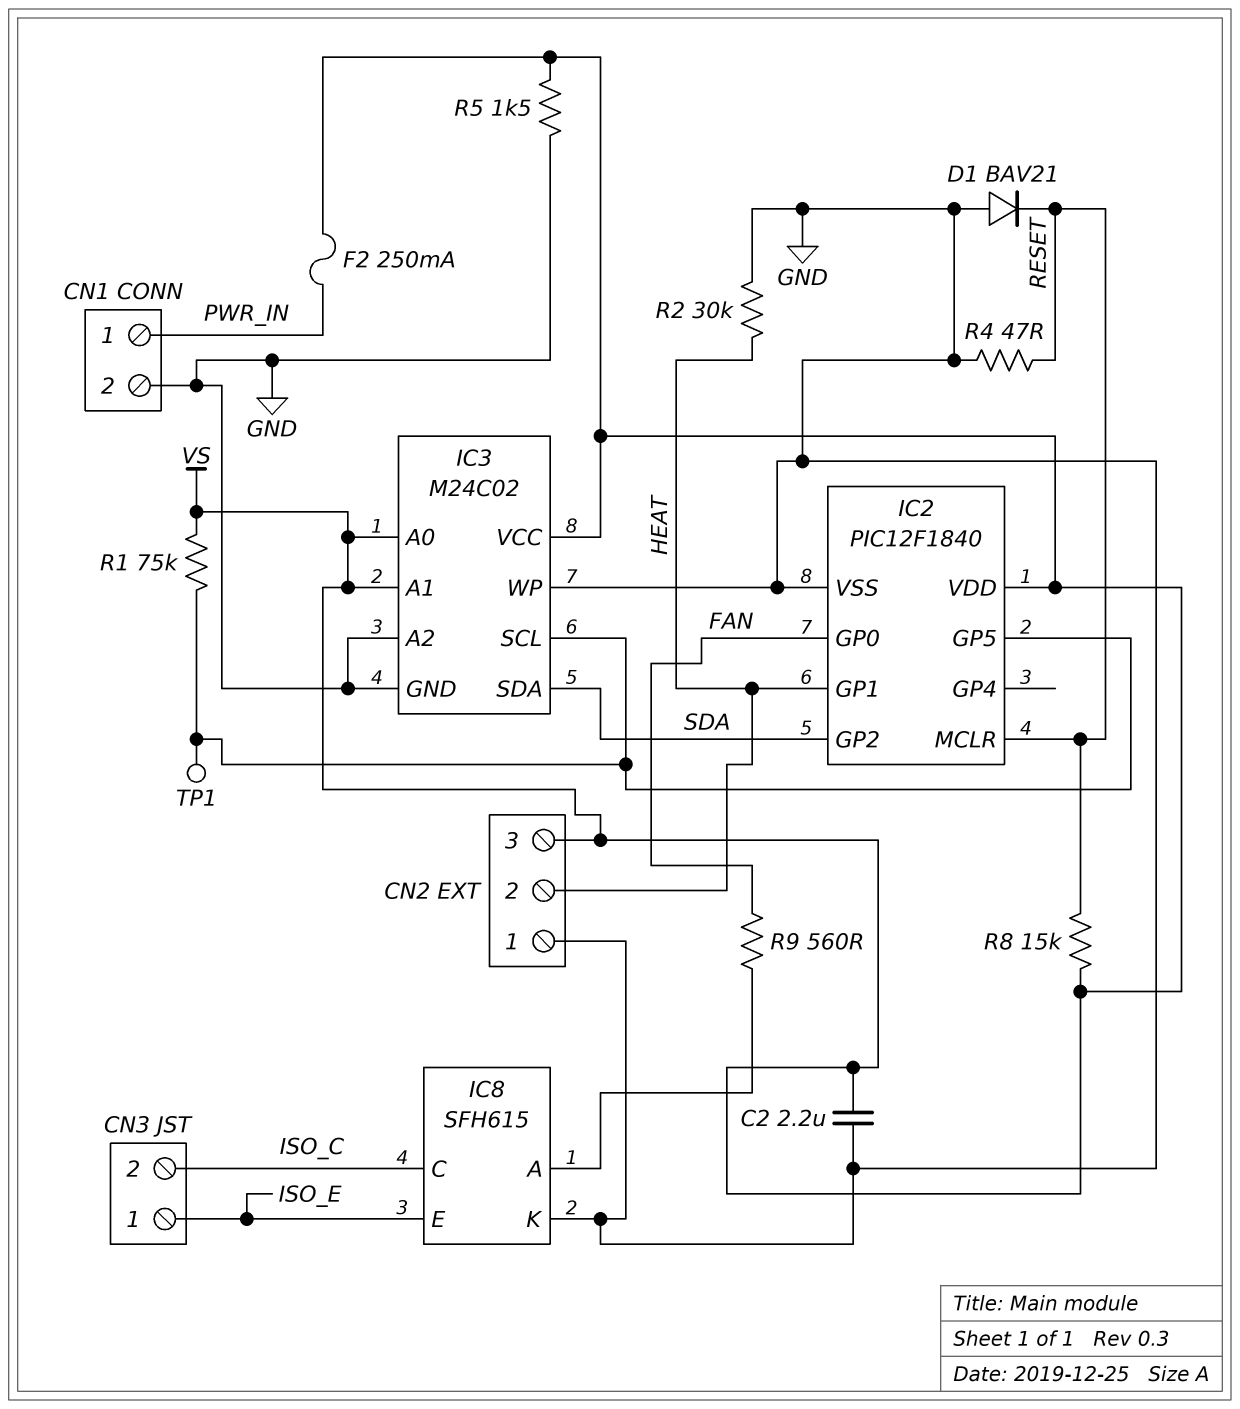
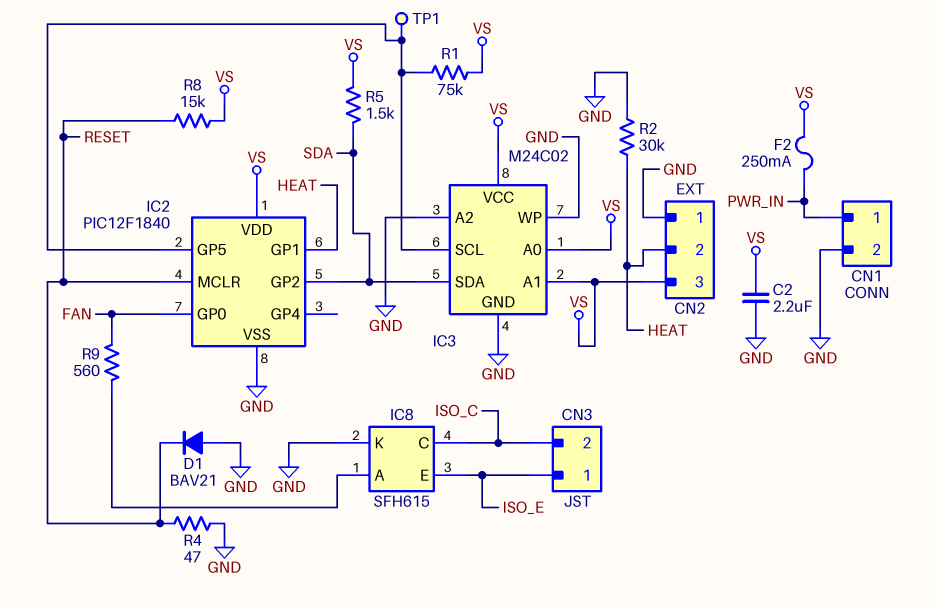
R5: 1.5k (GND, VS) -> 1.5k (SDA, VS)

